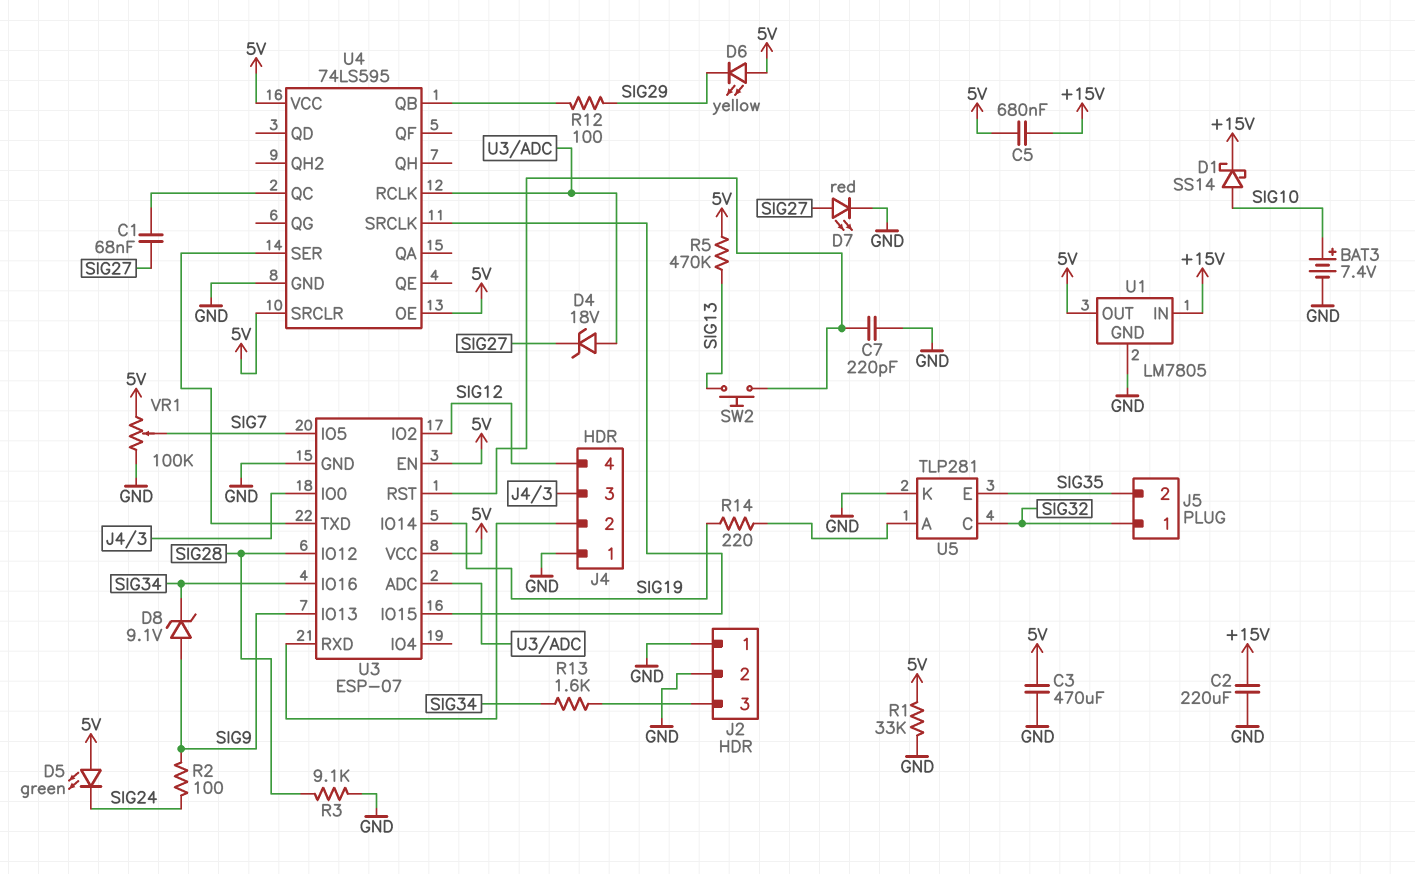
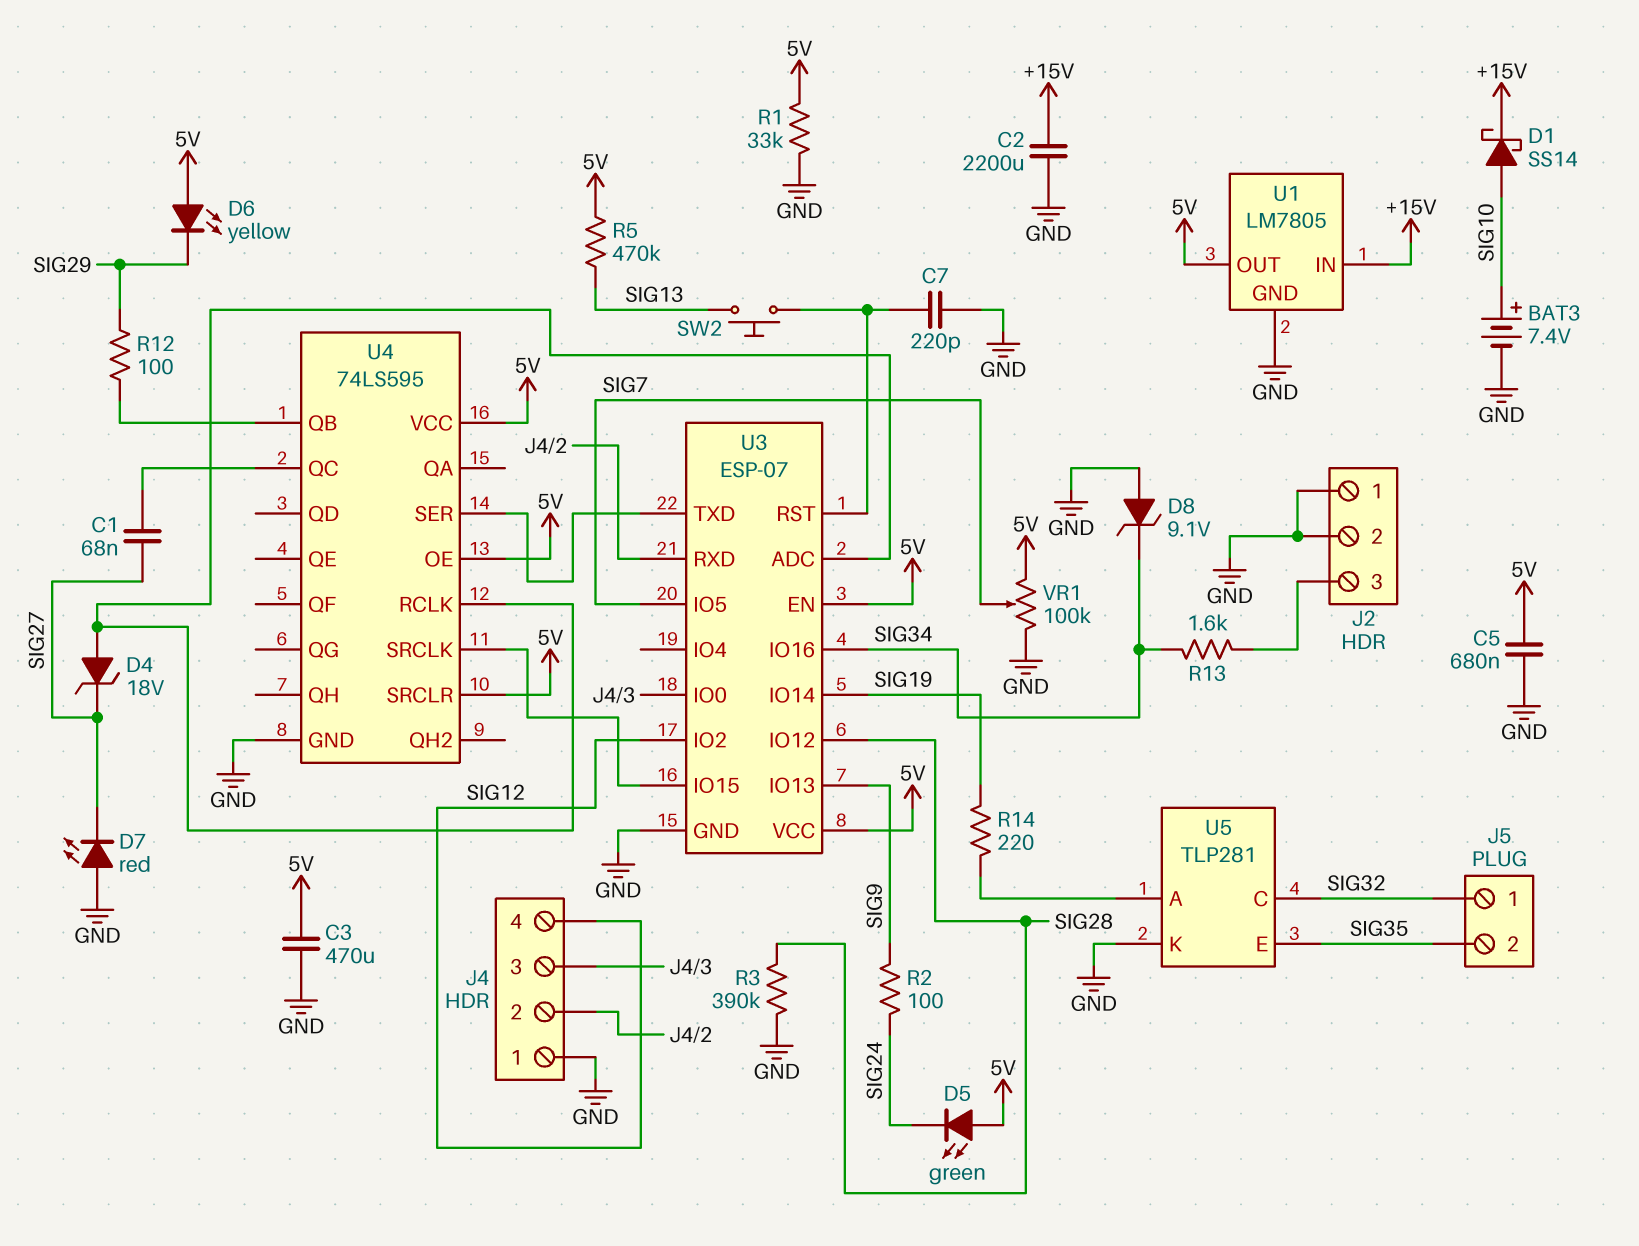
C2: 220uF (+15V, GND) -> 2200uF (+15V, GND)
C5: 680nF (+15V, 5V) -> 680nF (5V, GND)
D7: LED red (A SIG27, K GND) -> LED red (A GND, K SIG27)
D8: zener 9.1V (A SIG9, K SIG34) -> zener 9.1V (A GND, K SIG34)
R3: 9.1k (GND, SIG28) -> 390k (GND, SIG28)

